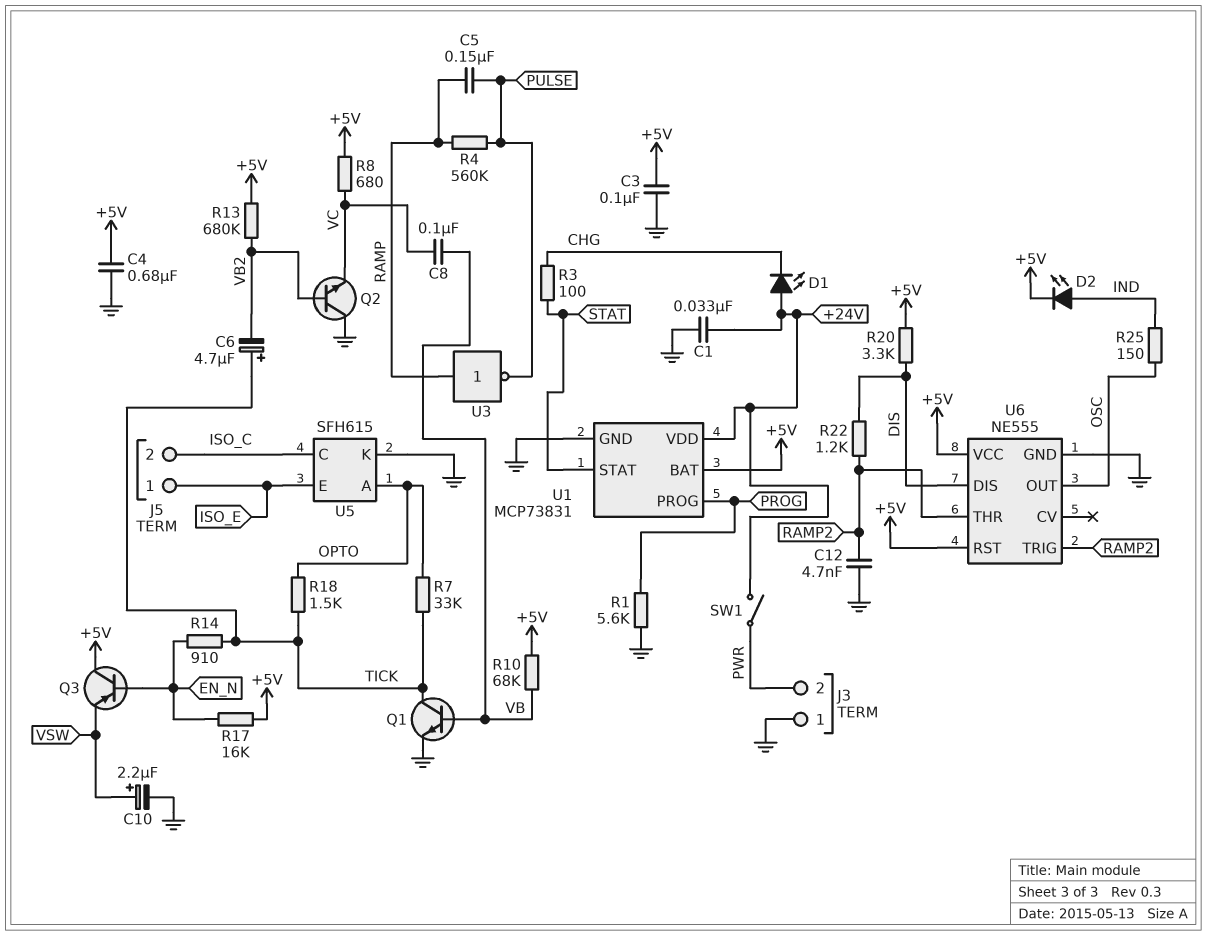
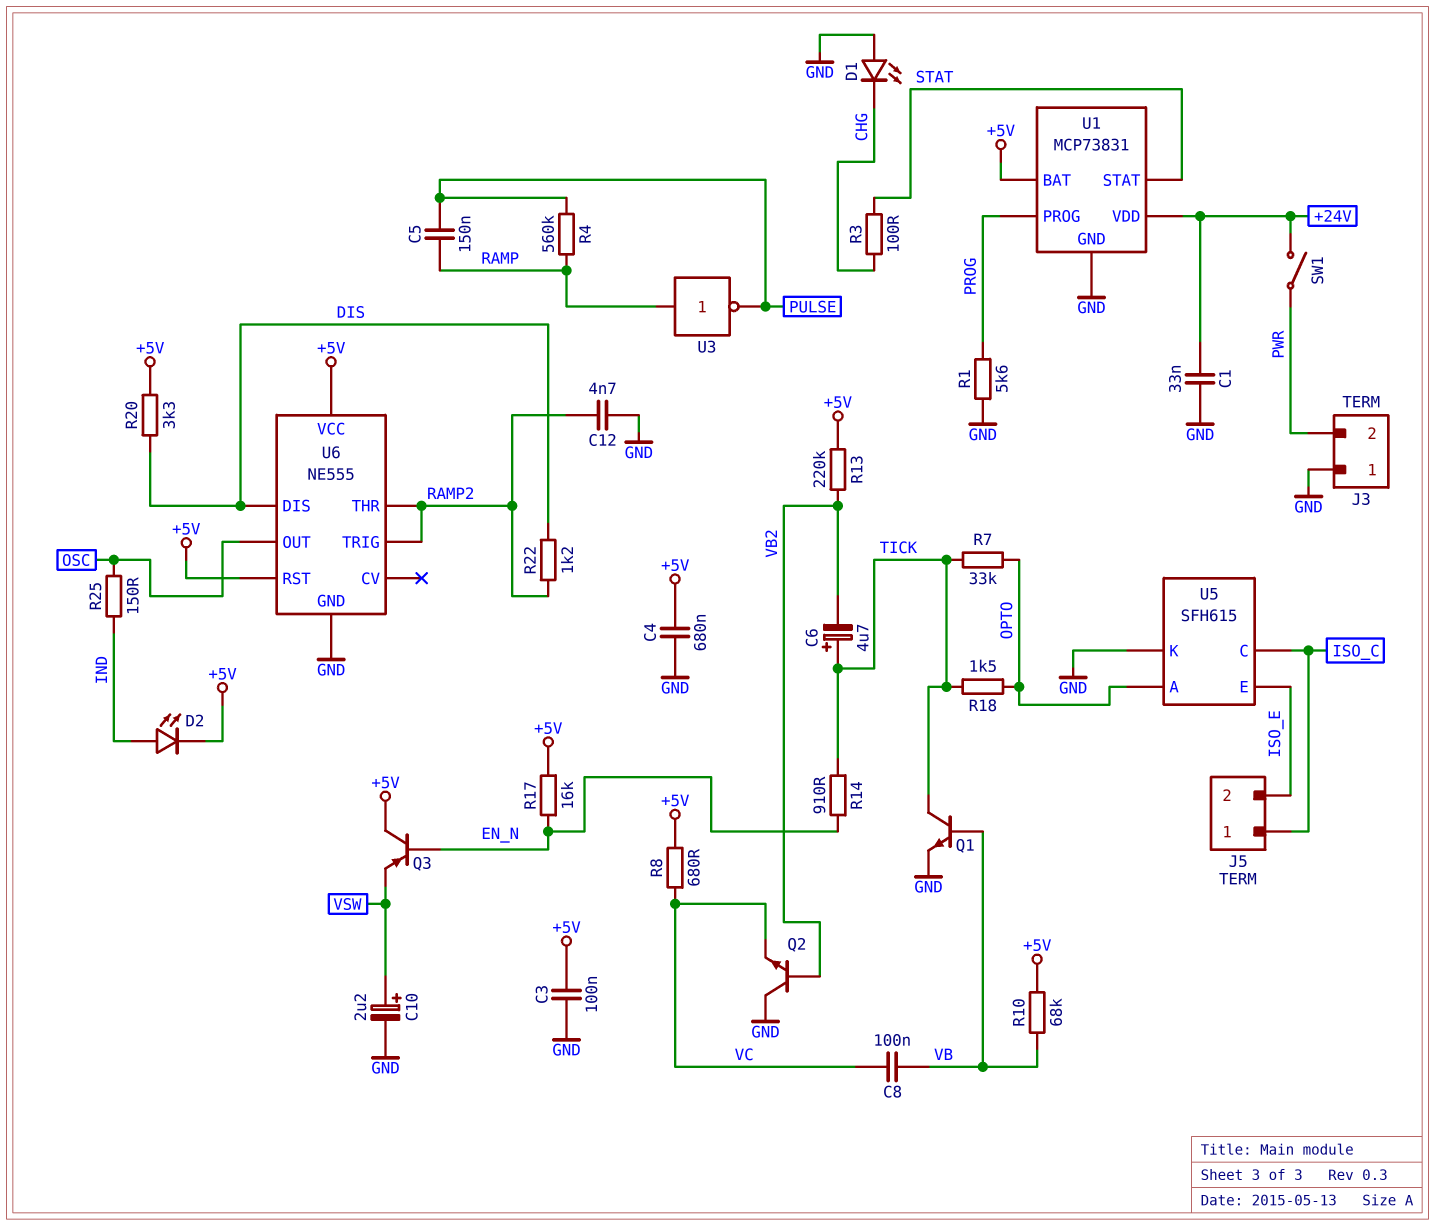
D1: LED (A +24V, K CHG) -> LED (A GND, K CHG)
J5 pin 1: ISO_E -> ISO_C
J5 pin 2: ISO_C -> ISO_E
R13: 680k (+5V, VB2) -> 220k (+5V, VB2)

